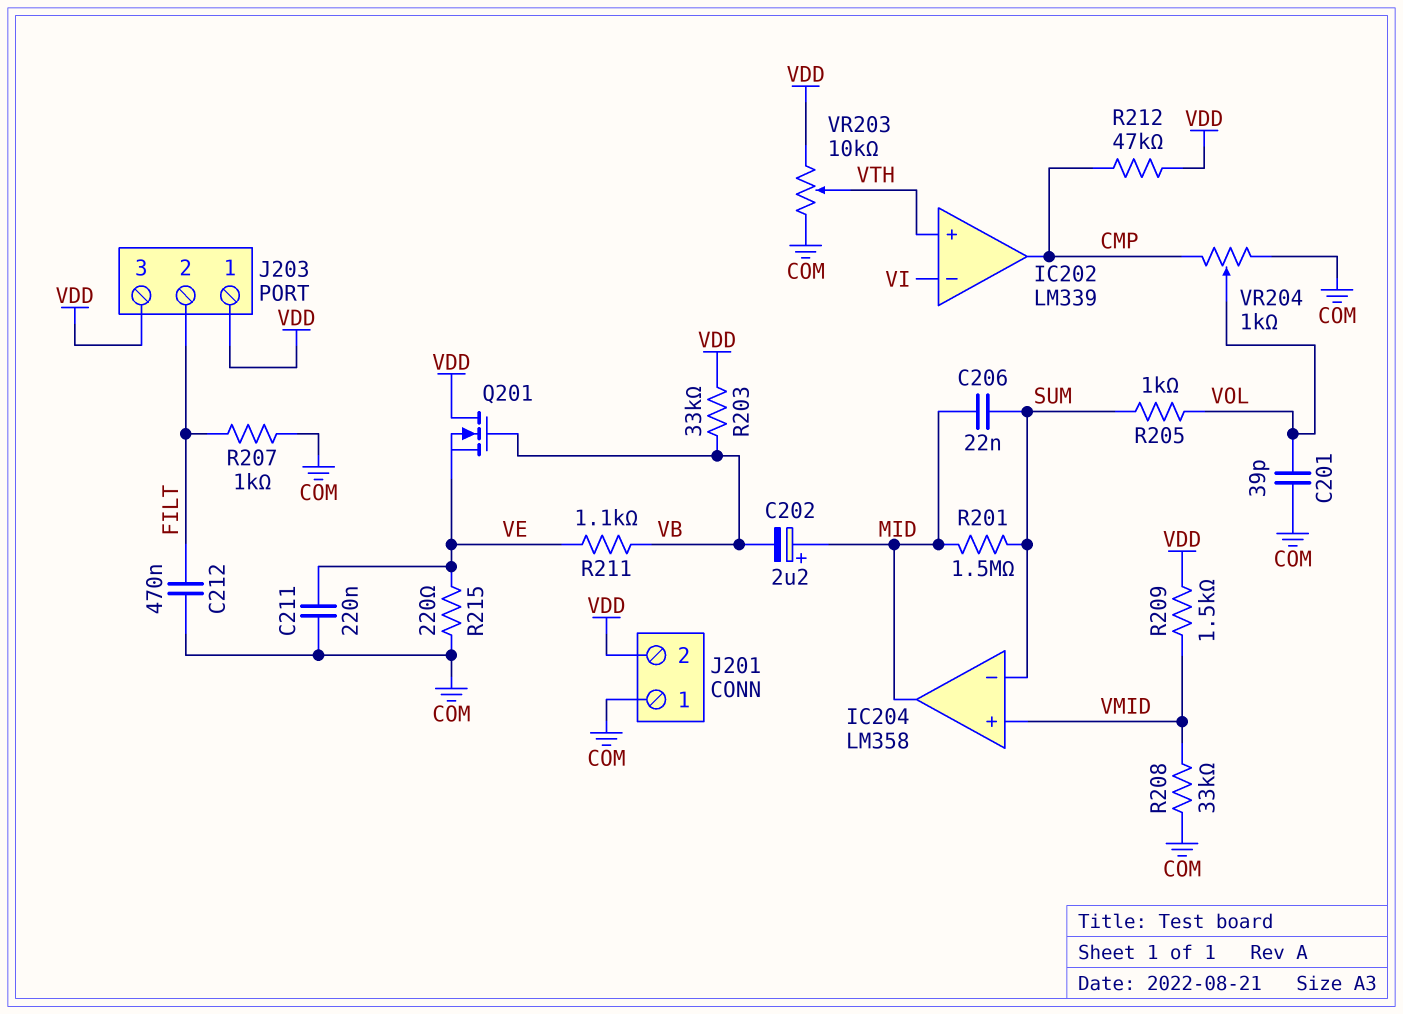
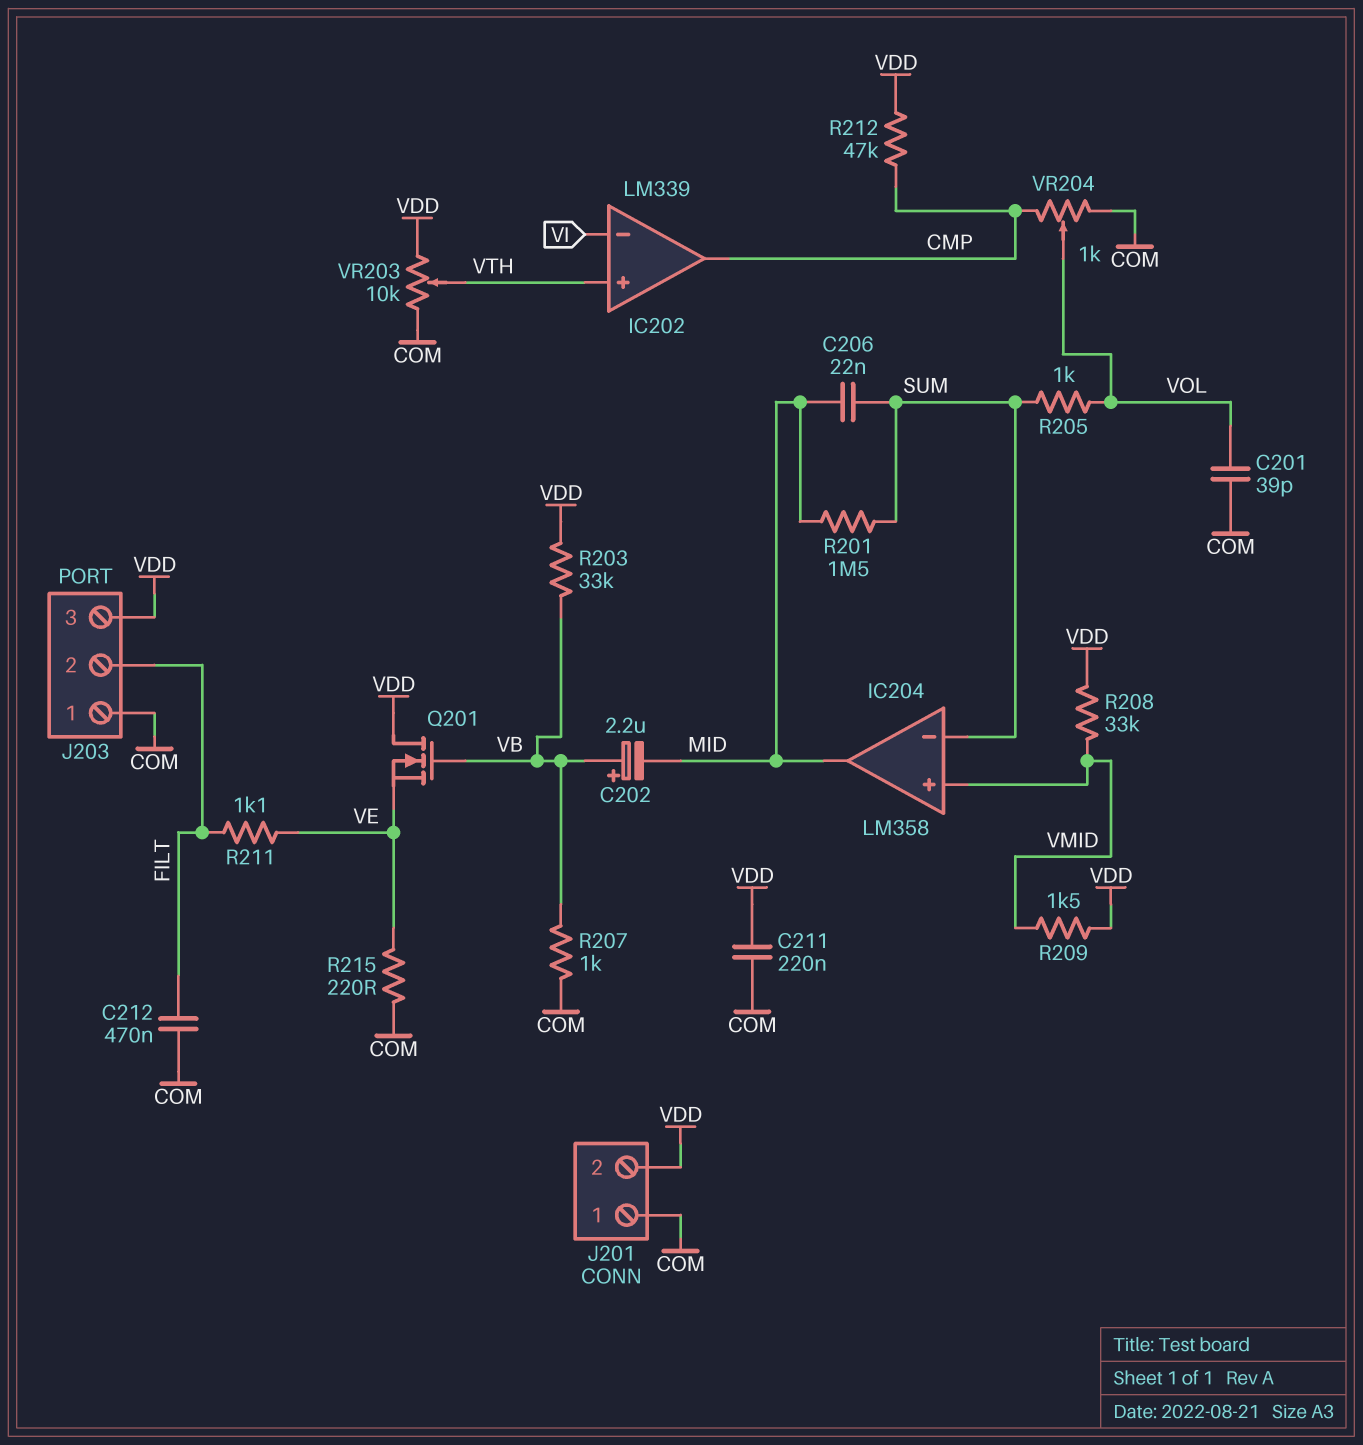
C202: 2.2uF (plus MID, minus VB) -> 2.2uF (plus VB, minus MID)
C211: 220nF (COM, VE) -> 220nF (COM, VDD)
J203 pin 1: VDD -> COM
R207: 1k (COM, FILT) -> 1k (COM, VB)
R208: 33k (COM, VMID) -> 33k (VDD, VMID)
R211: 1.1k (VB, VE) -> 1.1k (FILT, VE)

